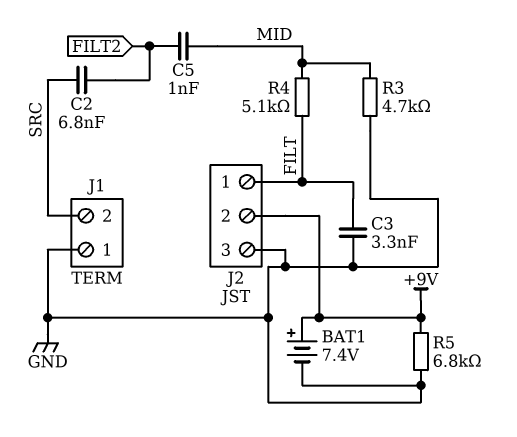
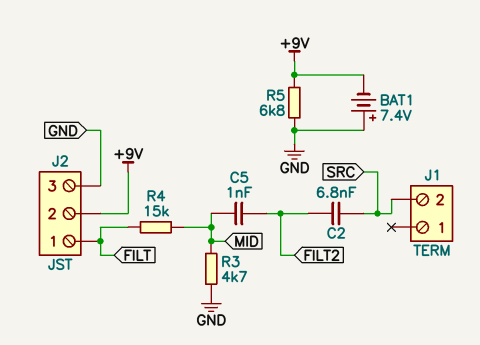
BAT1: 7.4V (plus +9V, minus GND) -> 7.4V (plus GND, minus +9V)
C3: 3.3nF (FILT, GND) -> none
J1 pin 1: GND -> none
R4: 5.1k (FILT, MID) -> 15k (FILT, MID)

